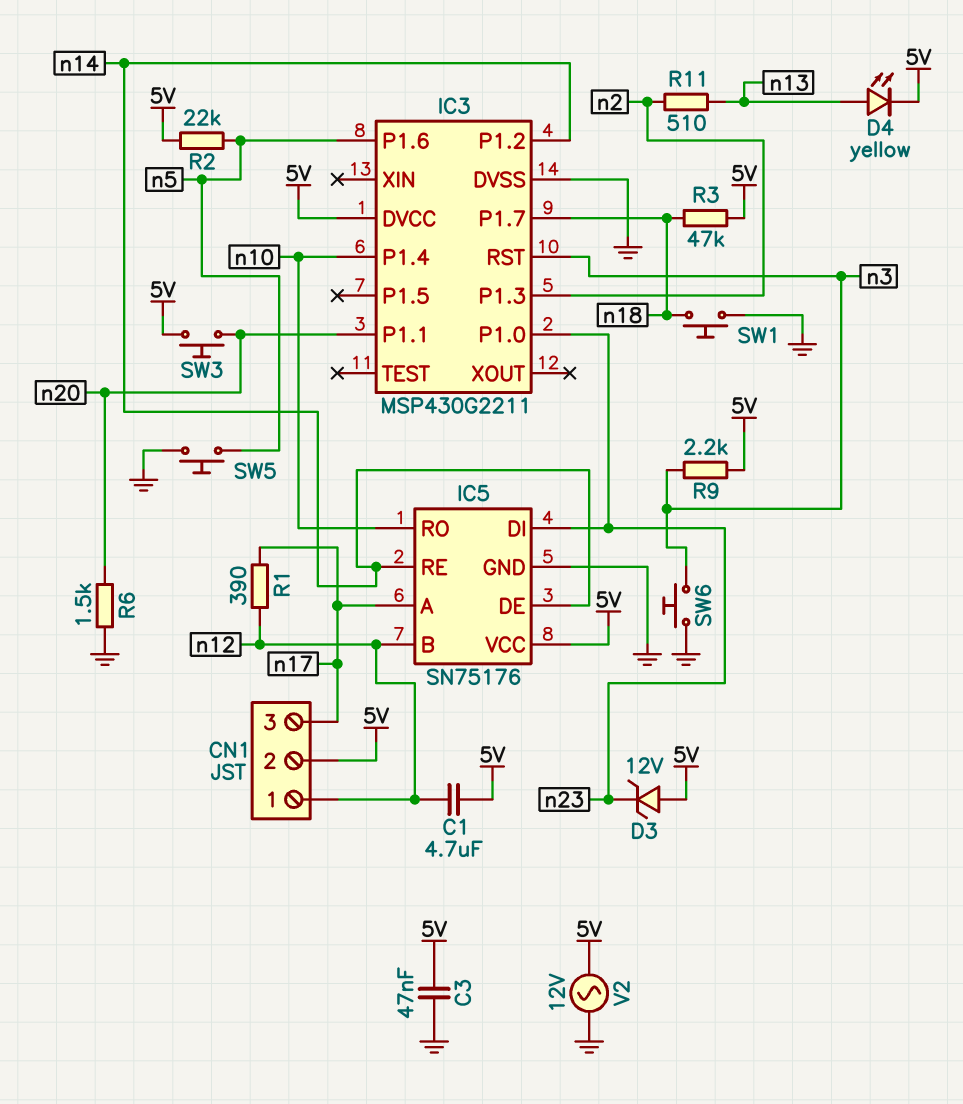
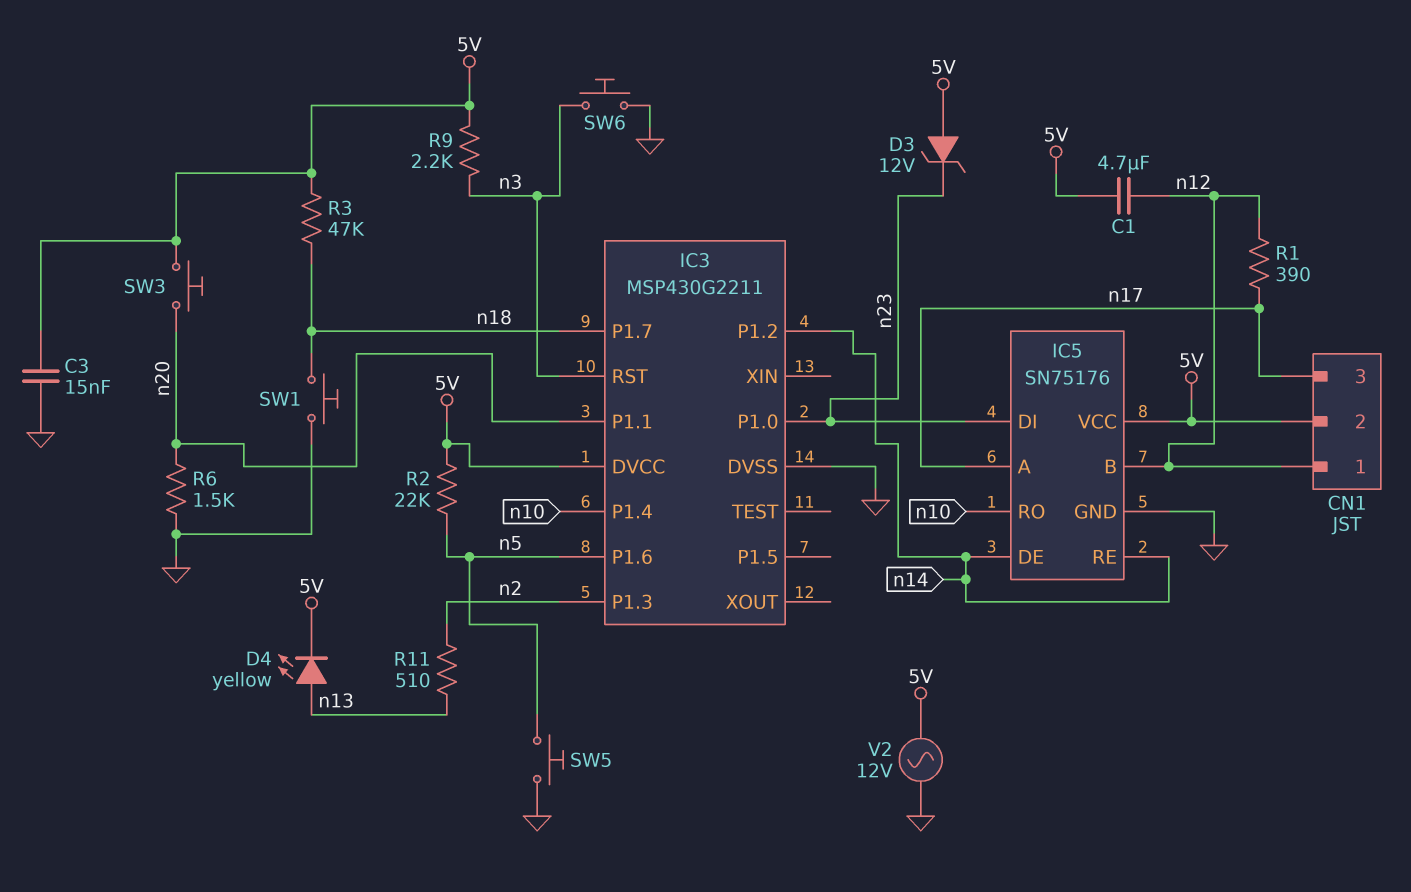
C3: 47nF (5V, GND) -> 15nF (5V, GND)

